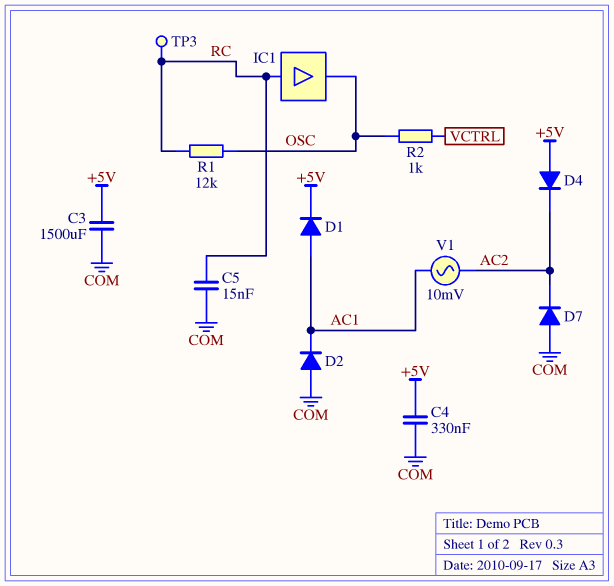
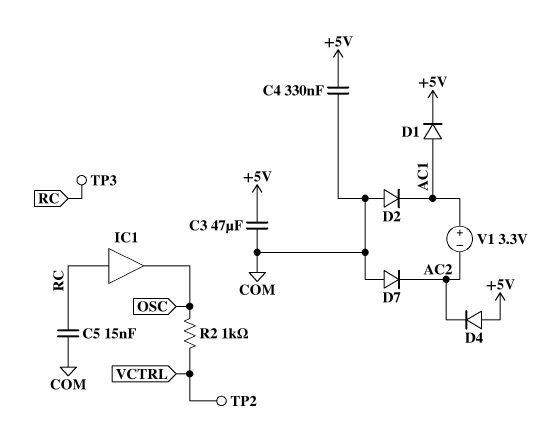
C3: 1500uF (+5V, COM) -> 47uF (+5V, COM)
R1: 12k (OSC, RC) -> none
TP2: none -> test point (VCTRL)
V1: AC 10mV (AC1, AC2) -> 3.3V (plus AC1, minus AC2)

